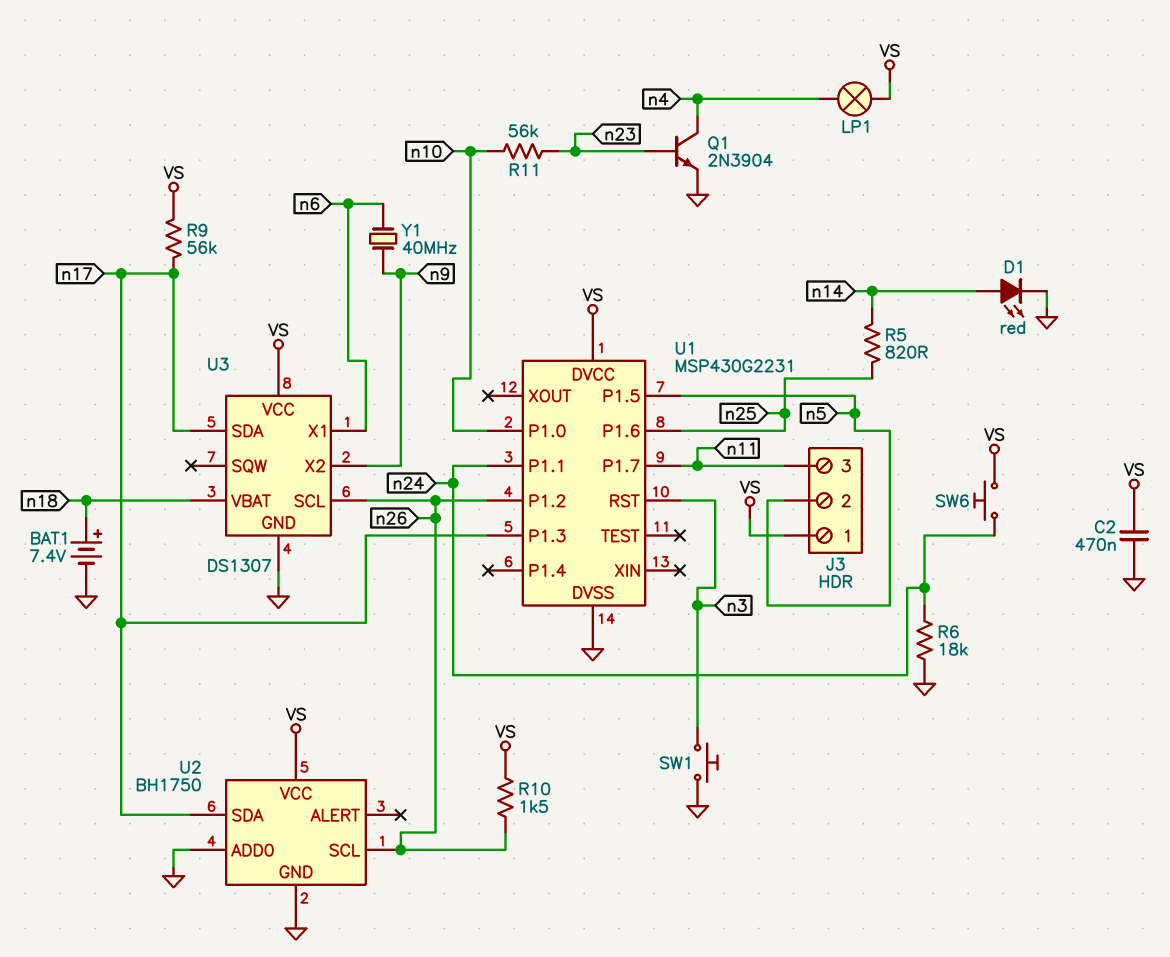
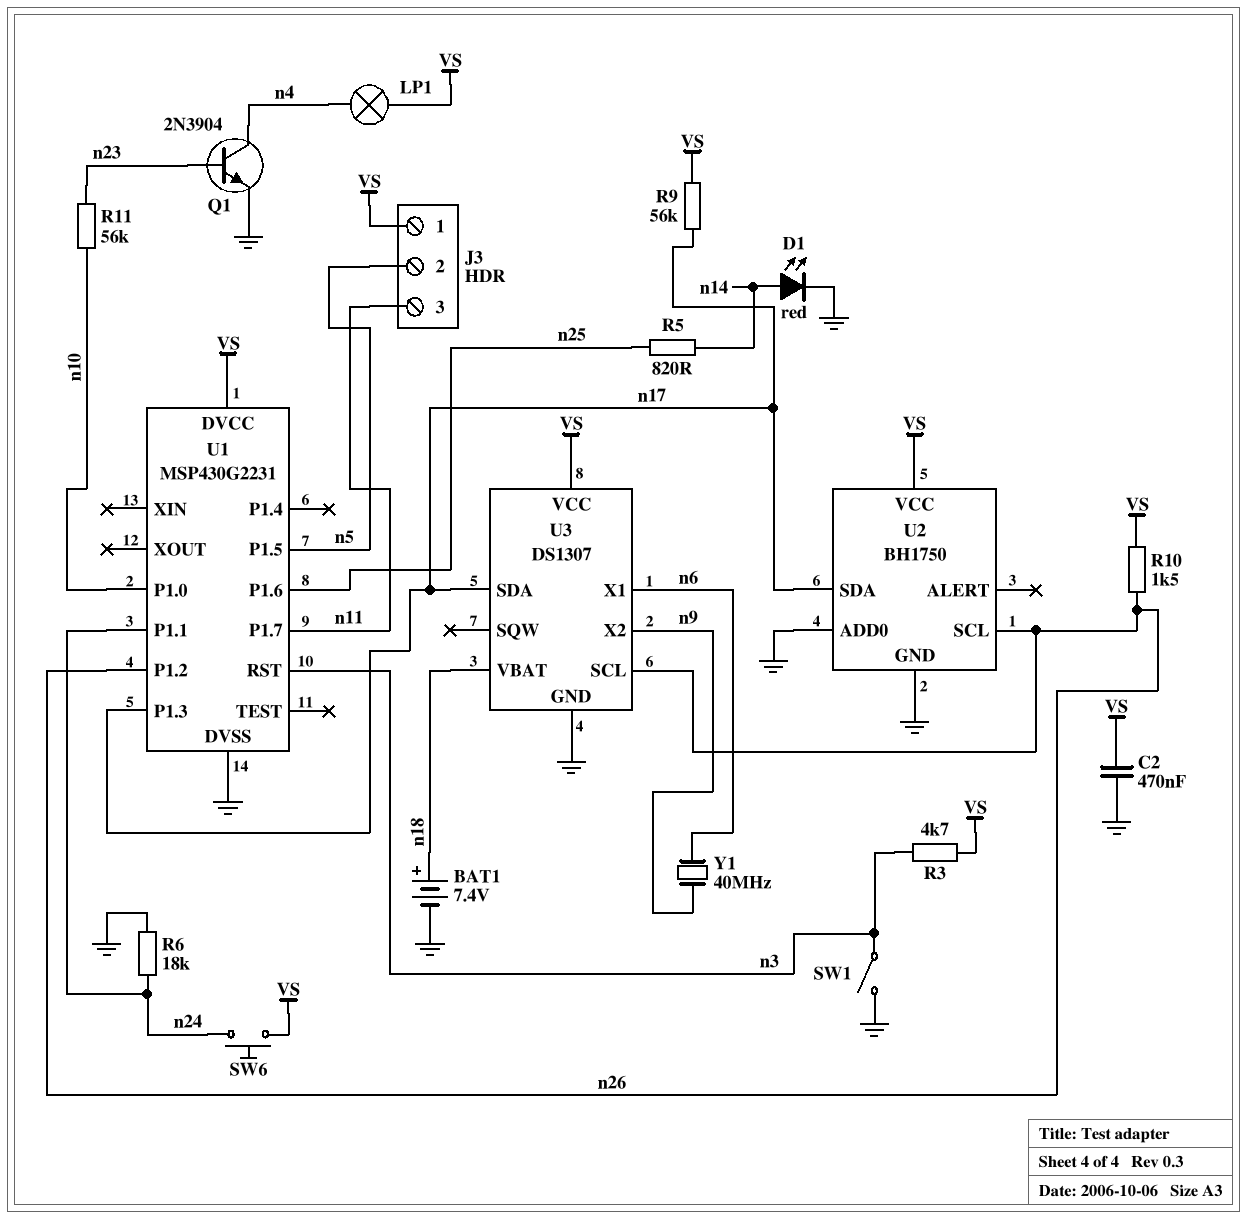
R3: none -> 4.7k (VS, n3)
SW1: button (GND, n3) -> switch (GND, n3)

